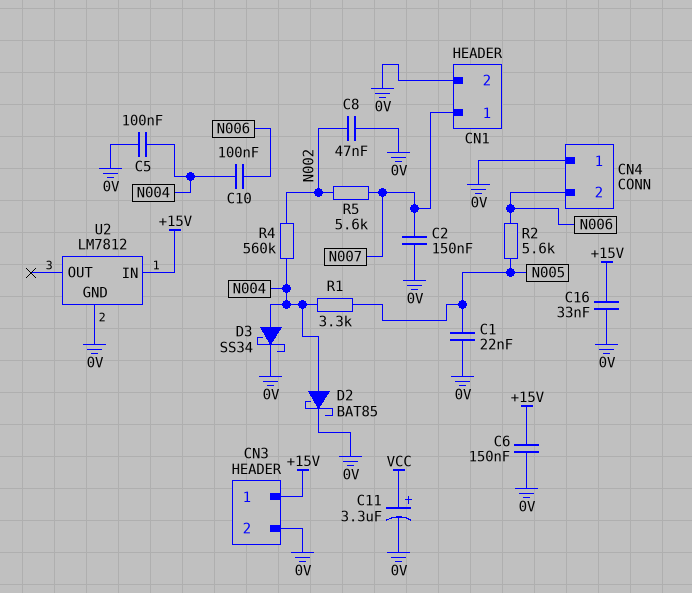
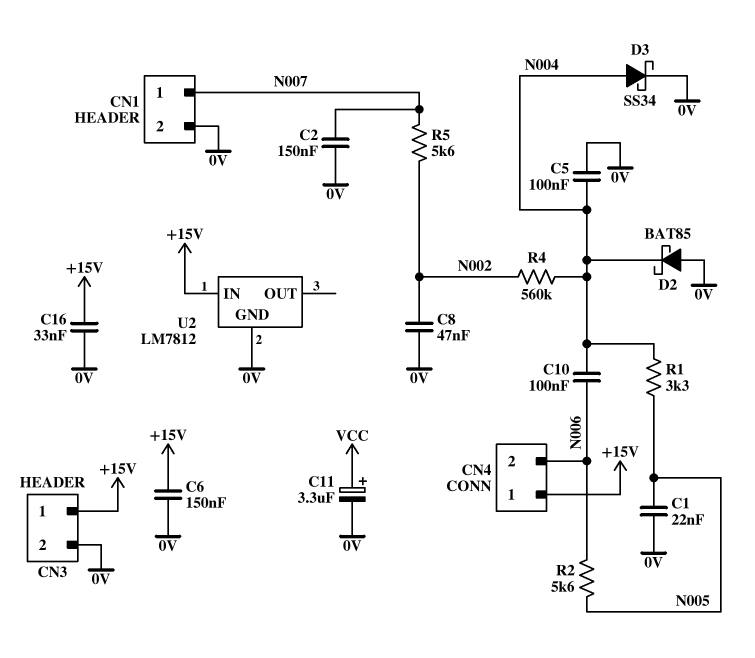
CN4 pin 1: 0V -> +15V
D2: schottky BAT85 (A N004, K 0V) -> schottky BAT85 (A 0V, K N004)

